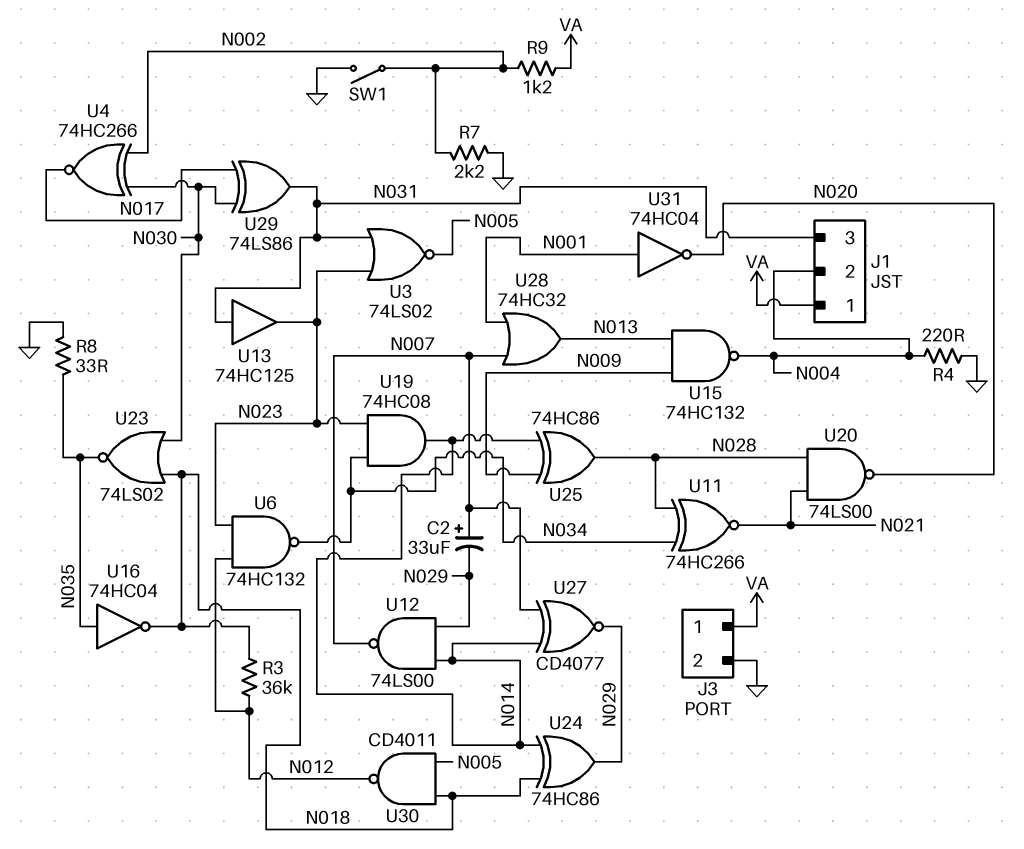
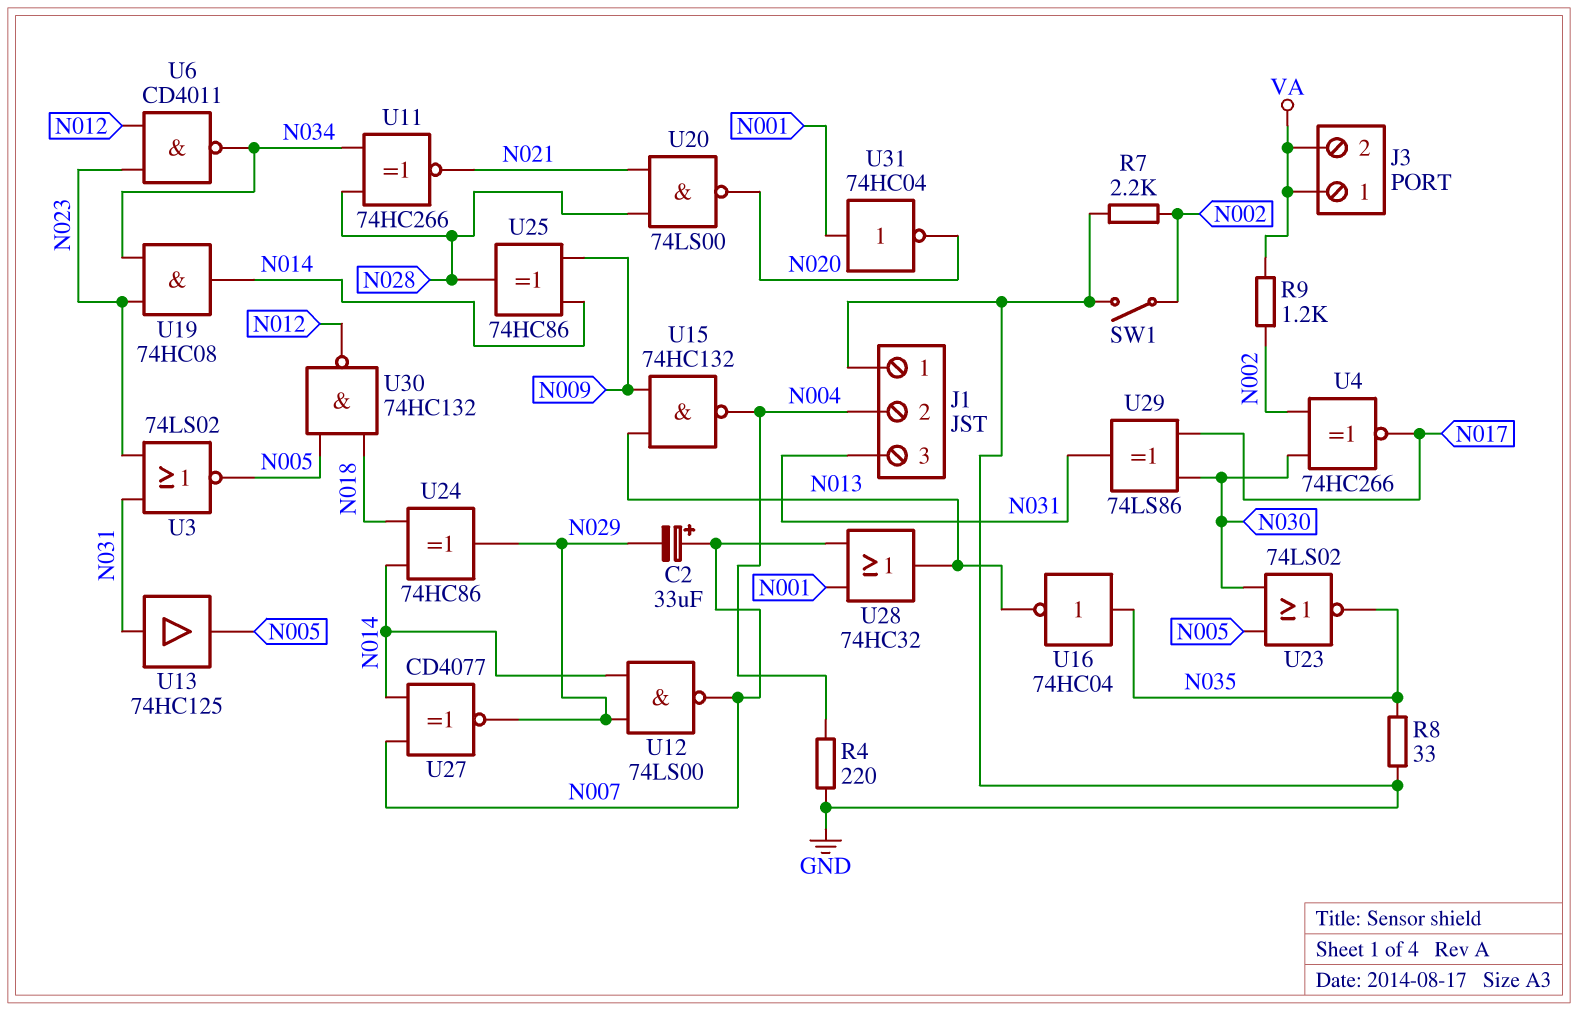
J1 pin 1: VA -> GND
J3 pin 2: GND -> VA
R3: 36k (N012, N018) -> none
U6: NAND 74HC132 (in N012, in N023, out N034) -> NAND CD4011 (in N012, in N023, out N034)
U13: buffer 74HC125 (in N031, out N023) -> buffer 74HC125 (in N031, out N005)
U16: NOT 74HC04 (in N035, out N018) -> NOT 74HC04 (in N035, out N013)
U23: NOR 74LS02 (in N018, in N030, out N035) -> NOR 74LS02 (in N005, in N030, out N035)
U30: NAND CD4011 (in N005, in N018, out N012) -> NAND 74HC132 (in N005, in N018, out N012)

